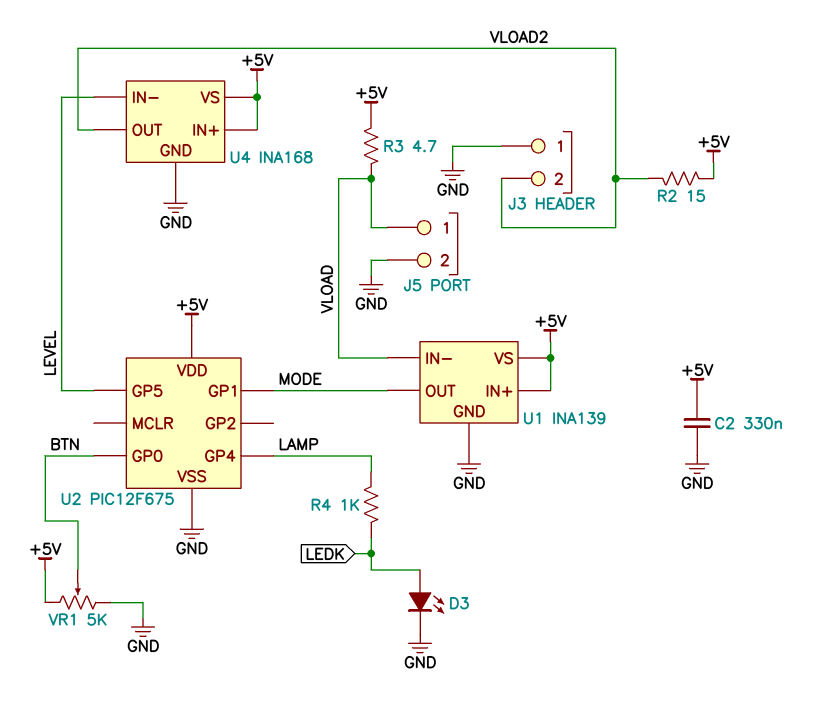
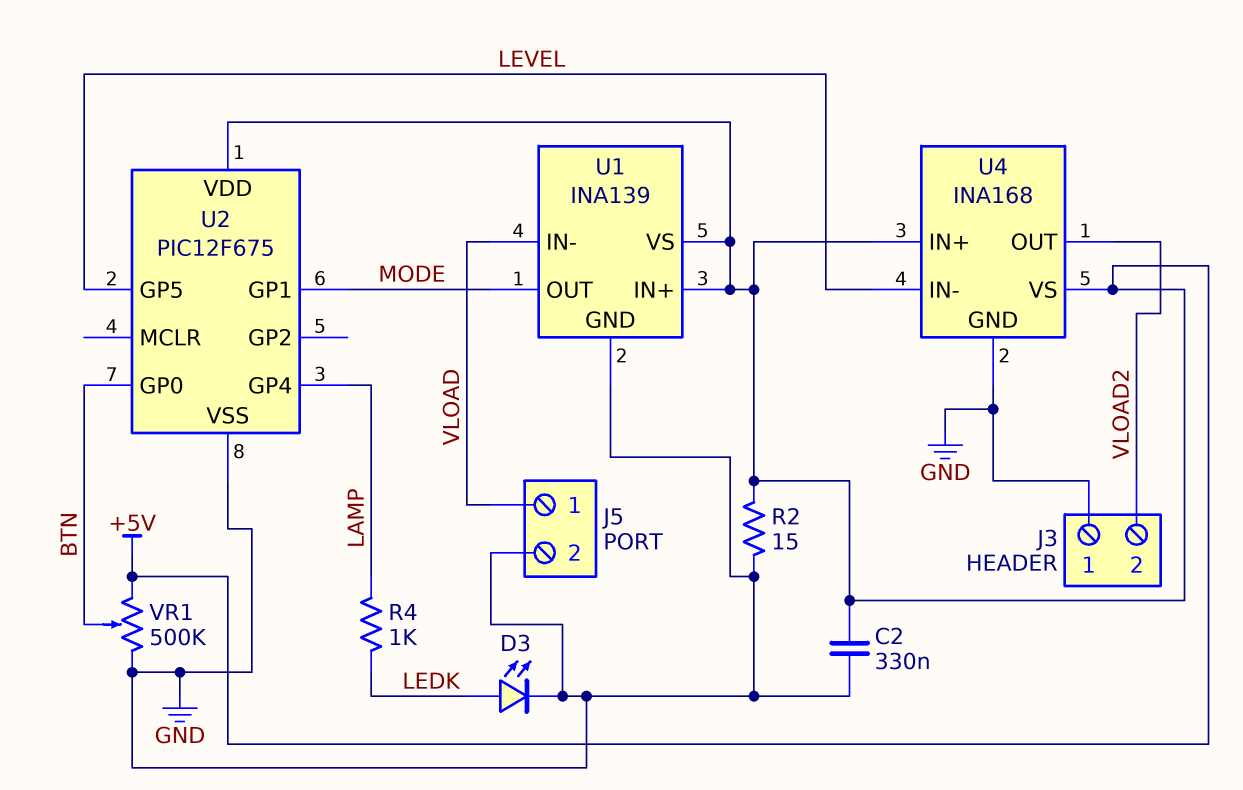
R2: 15 (+5V, VLOAD2) -> 15 (+5V, GND)
R3: 4.7 (+5V, VLOAD) -> none
VR1: 5k (+5V, GND, wiper BTN) -> 500k (+5V, GND, wiper BTN)

